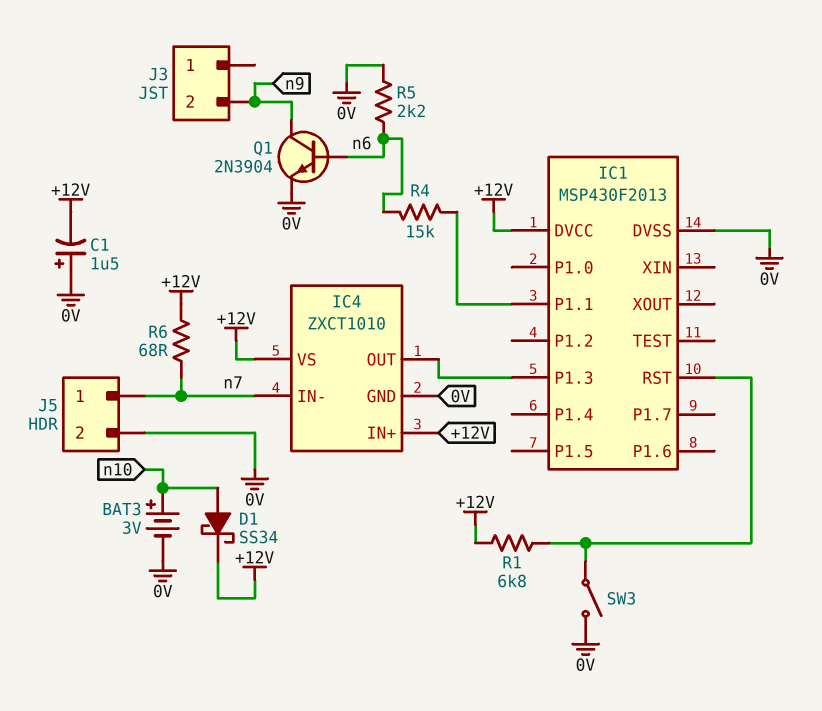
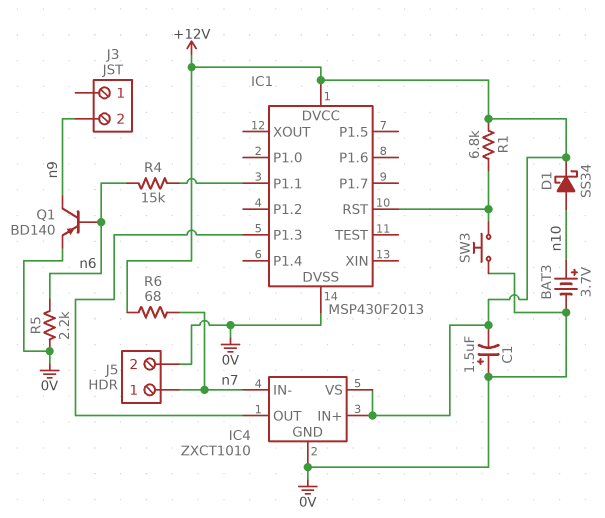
BAT3: 3V (plus n10, minus 0V) -> 3.7V (plus n10, minus 0V)
Q1: NPN 2N3904 (B n6, C n9, E 0V) -> PNP BD140 (B n6, C n9, E 0V)
SW3: switch (0V, IC1/RST) -> button (0V, IC1/RST)

